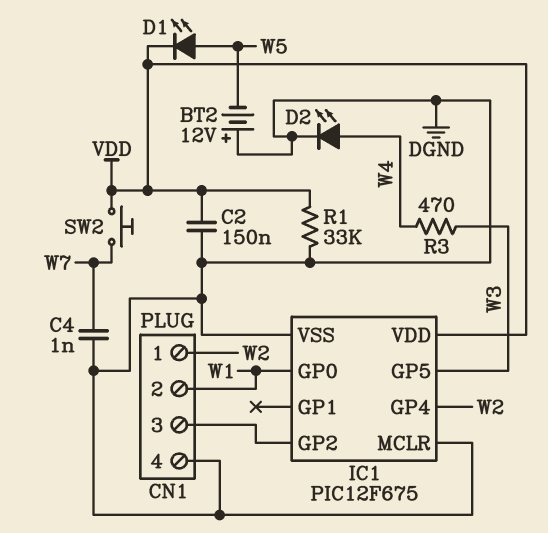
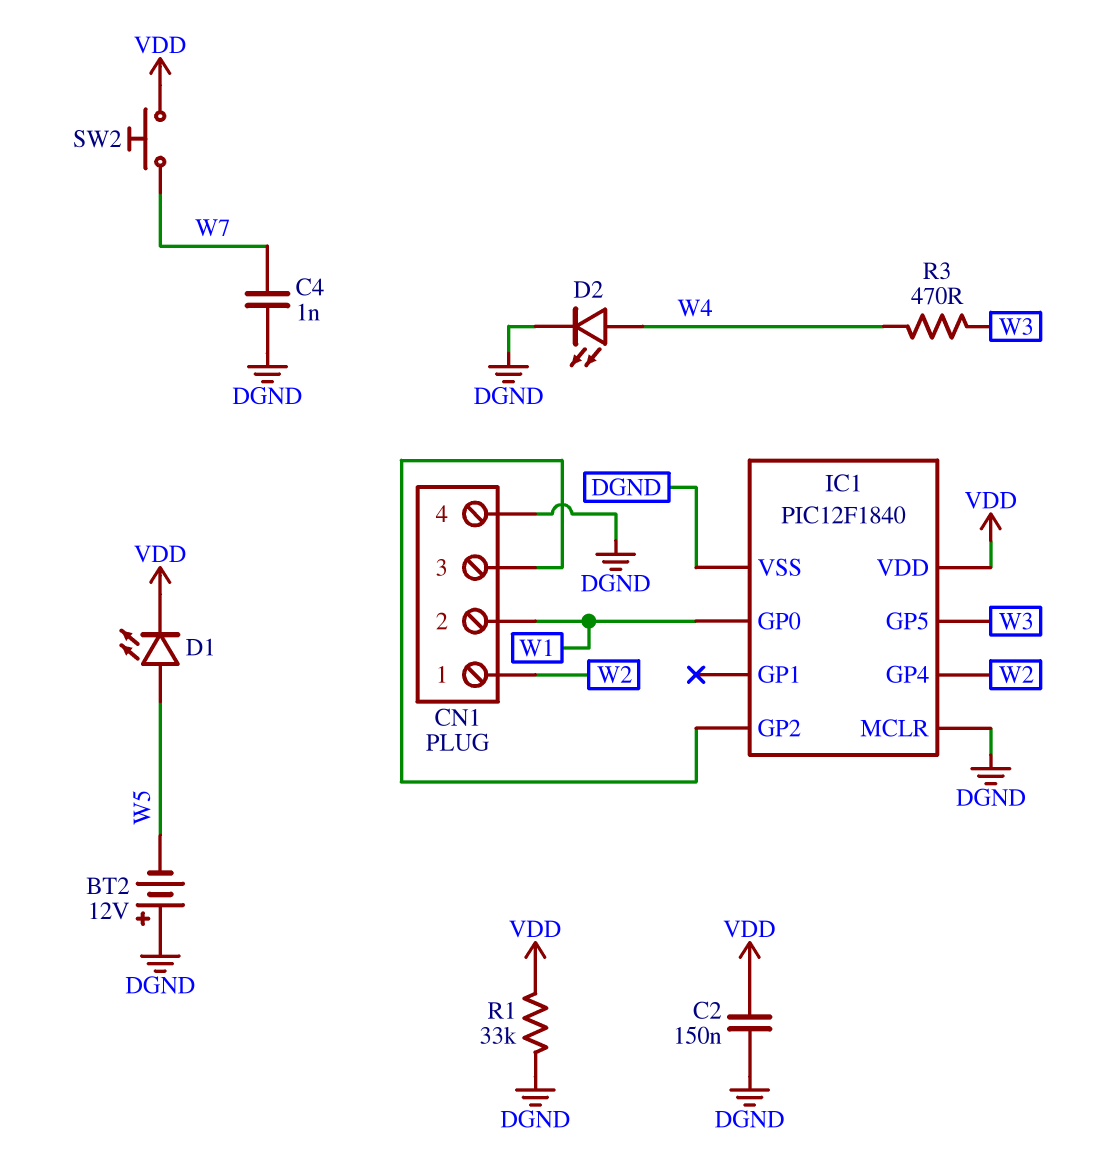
IC1: PIC12F675 -> PIC12F1840

